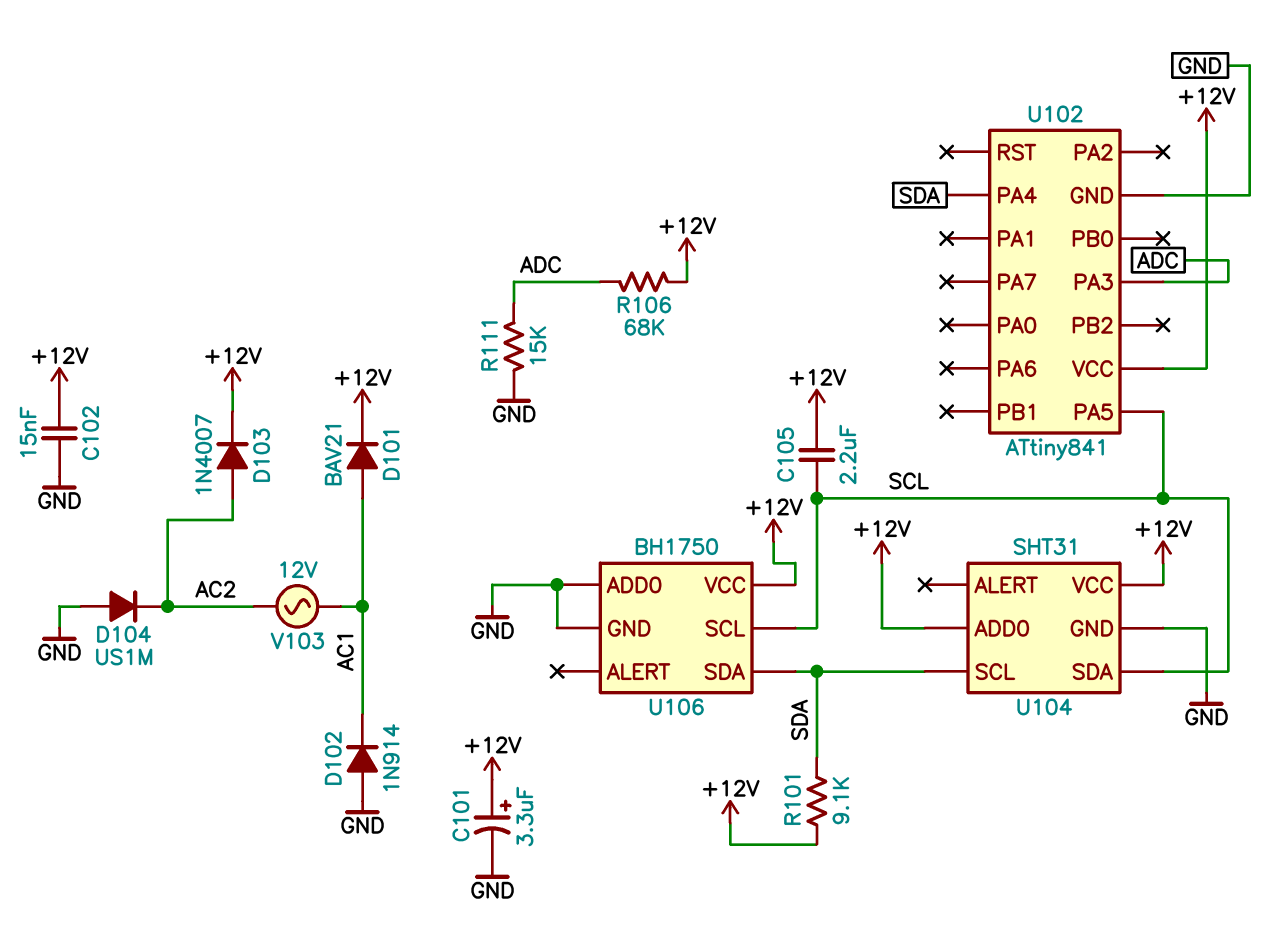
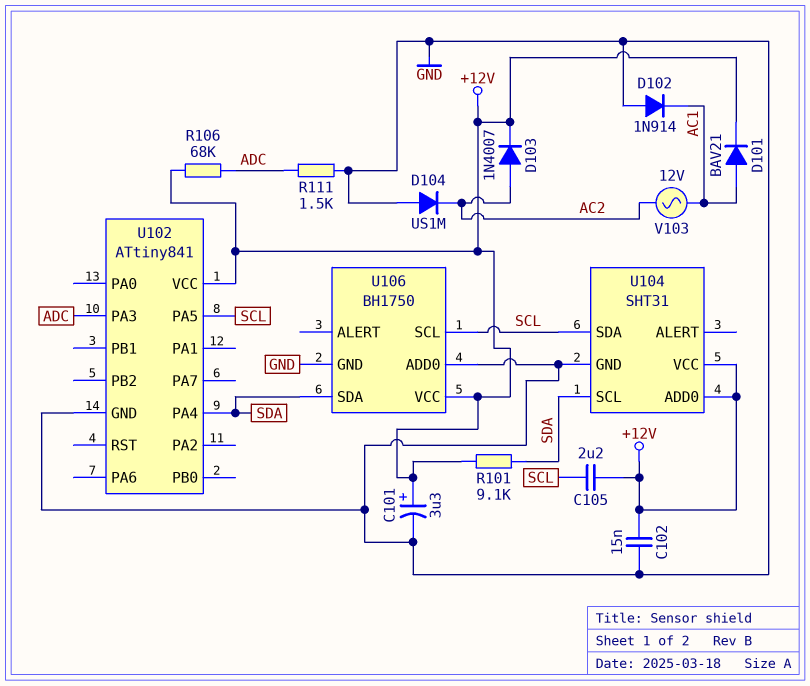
R111: 15k (ADC, GND) -> 1.5k (ADC, GND)

